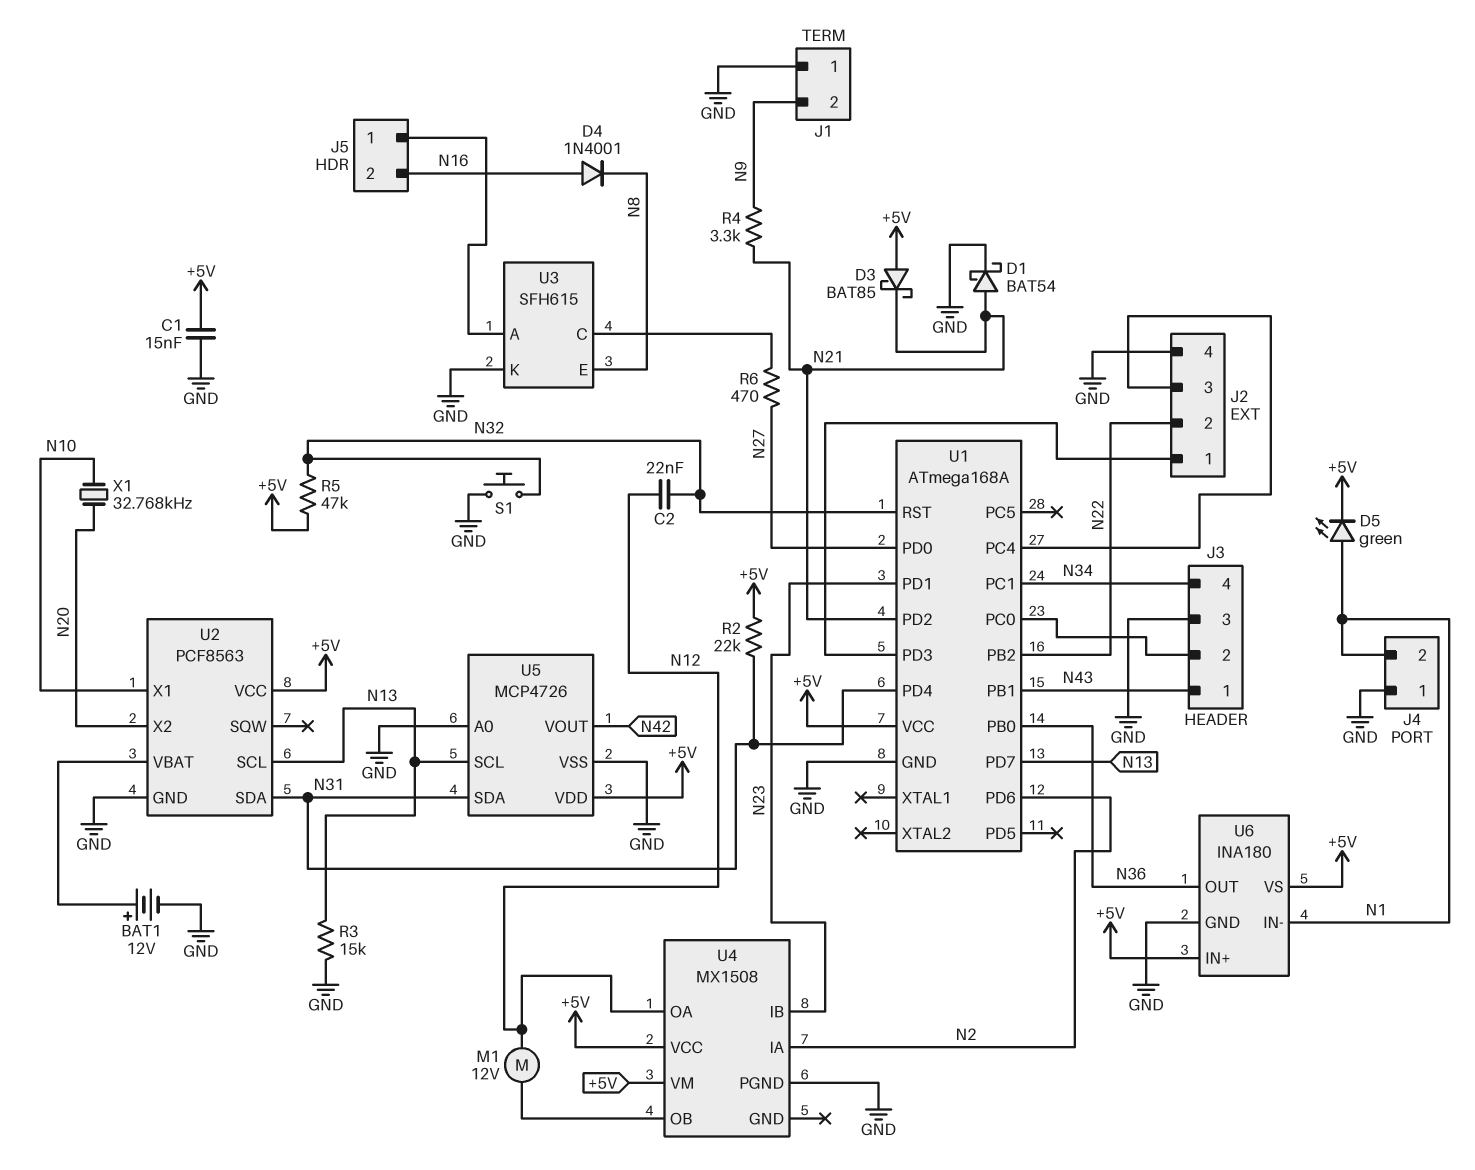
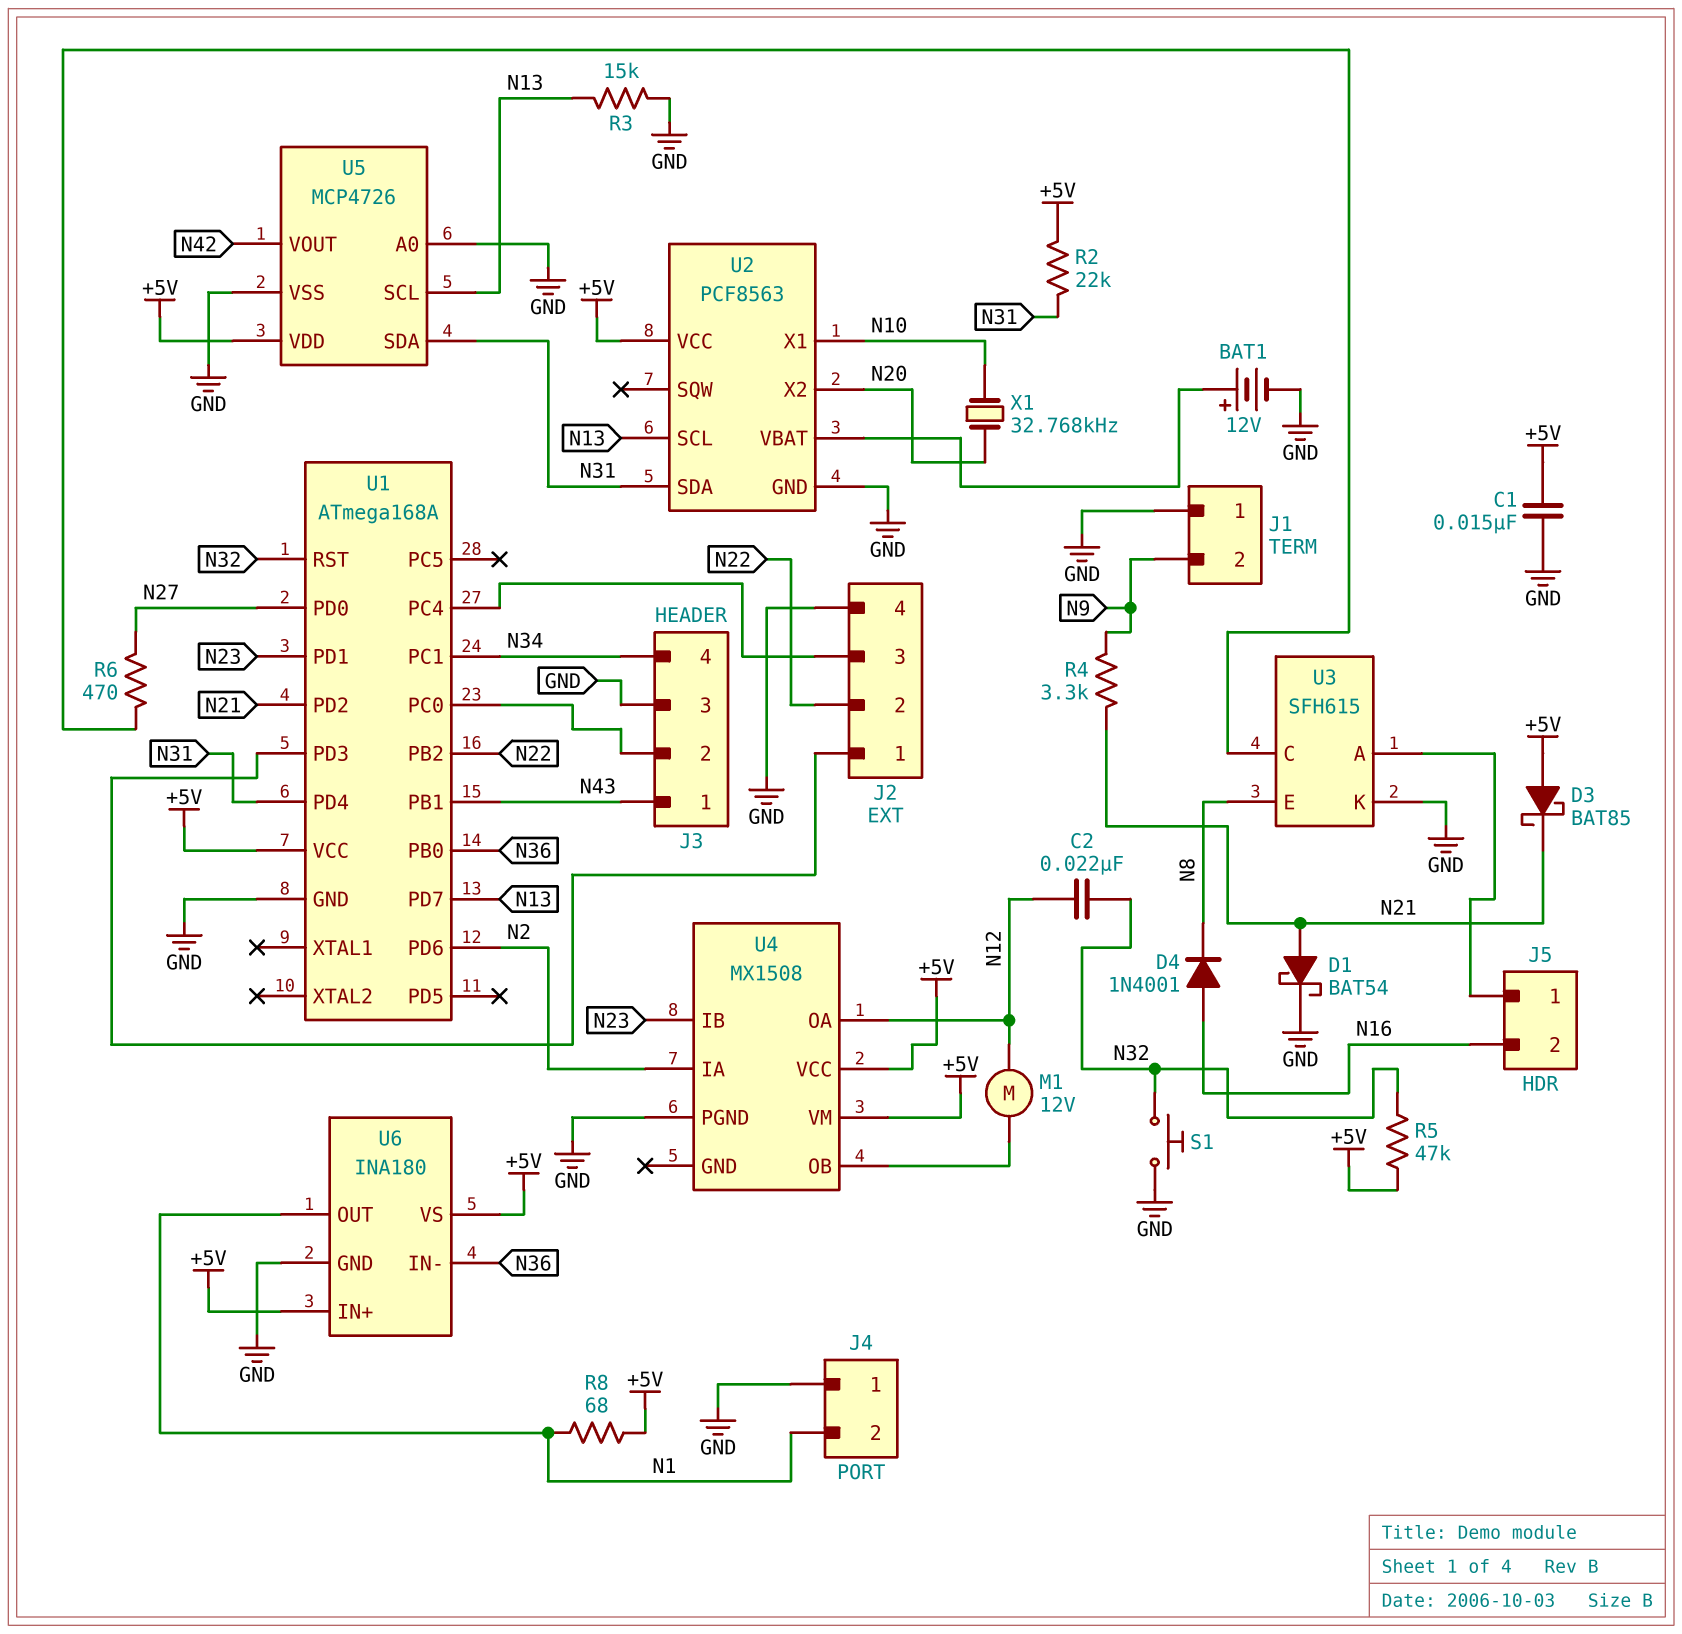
D5: LED green (A N1, K +5V) -> none
R8: none -> 68 (+5V, N1)
U6 pin IN-: N1 -> N36
U6 pin OUT: N36 -> N1

